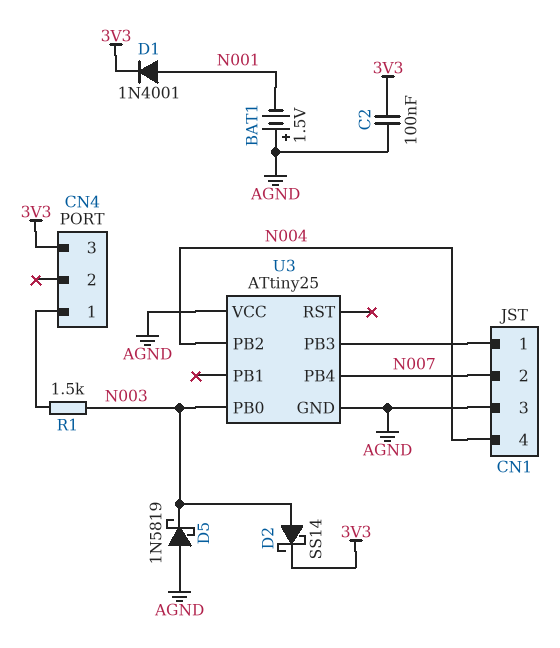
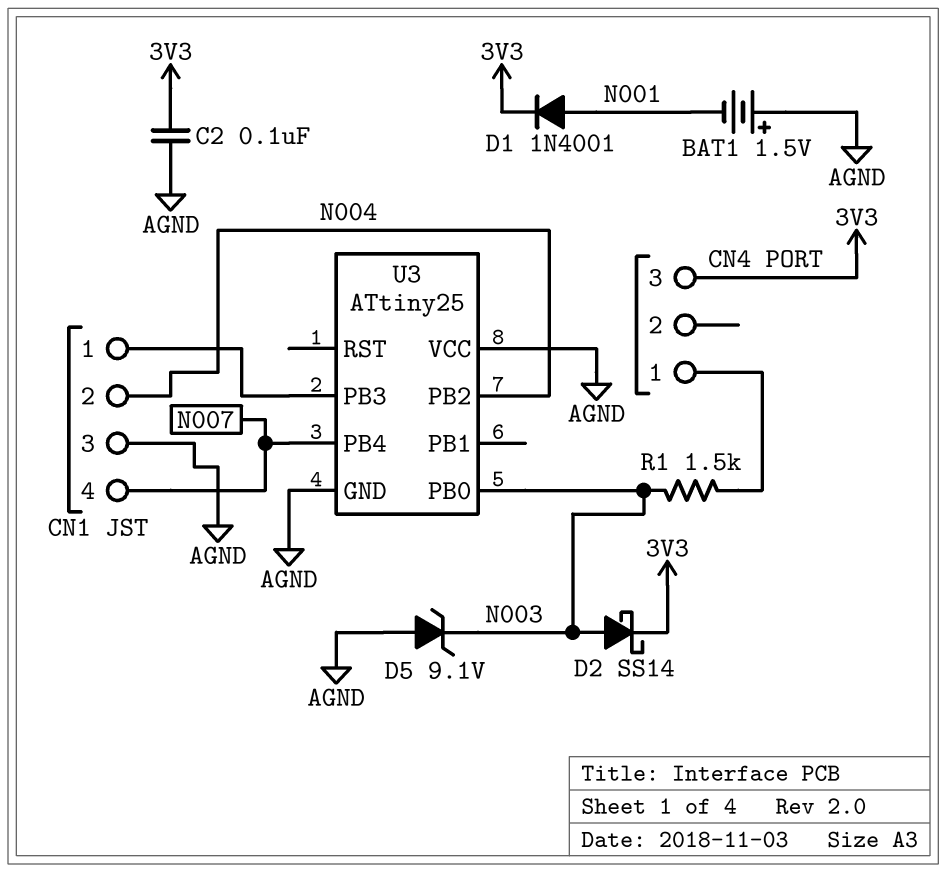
CN1 pin 2: N007 -> N004
CN1 pin 4: N004 -> N007
D5: schottky 1N5819 (A AGND, K N003) -> zener 9.1V (A AGND, K N003)

